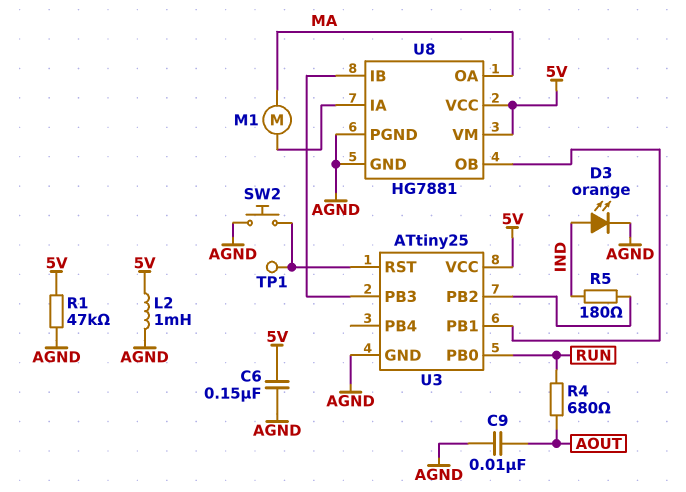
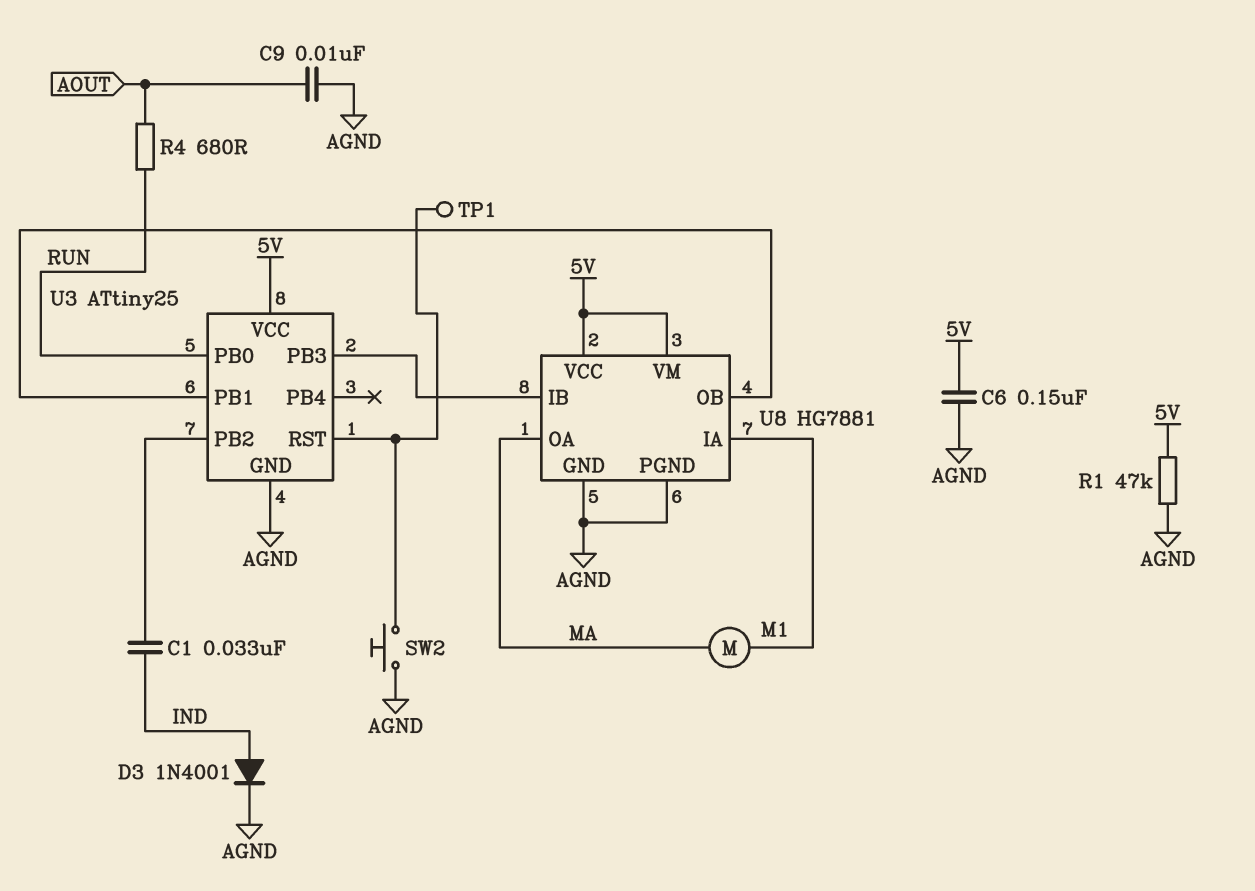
C1: none -> 33nF (IND, U3/PB2)
D3: LED orange (A IND, K AGND) -> diode 1N4001 (A IND, K AGND)
L2: 1mH (5V, AGND) -> none
R5: 180 (IND, U3/PB2) -> none

